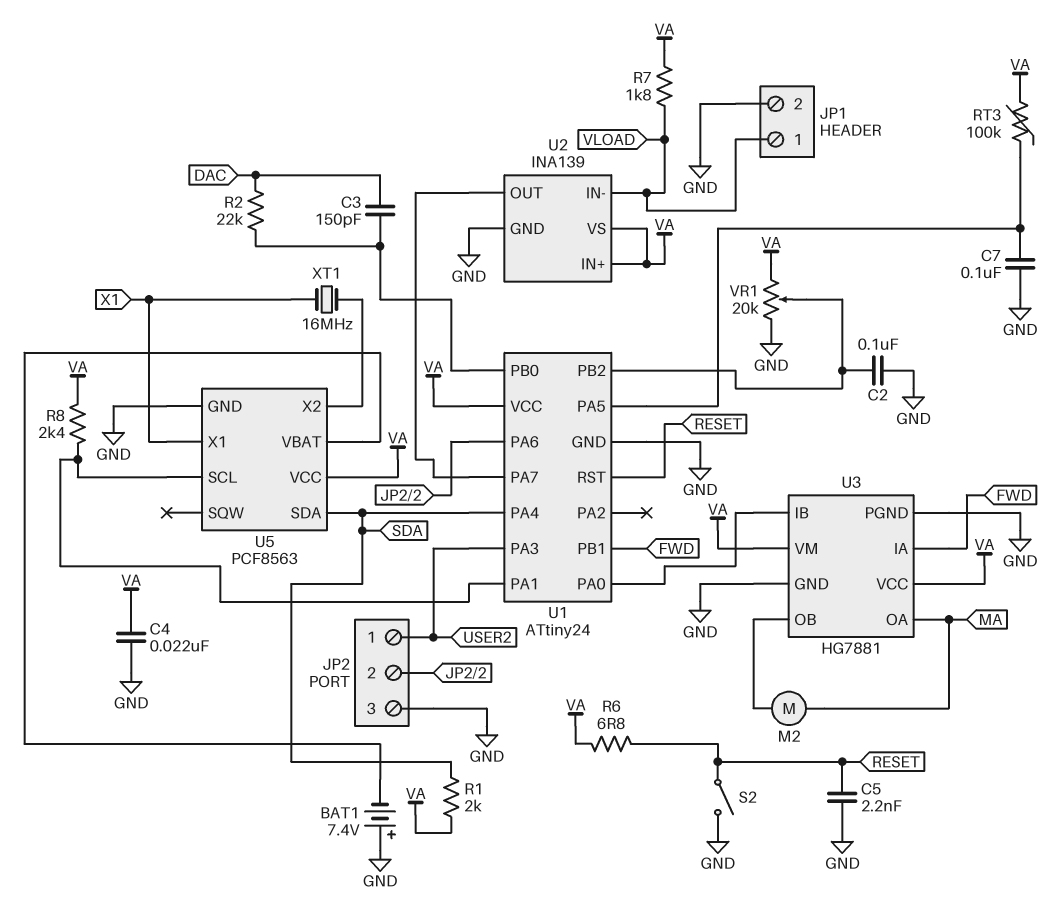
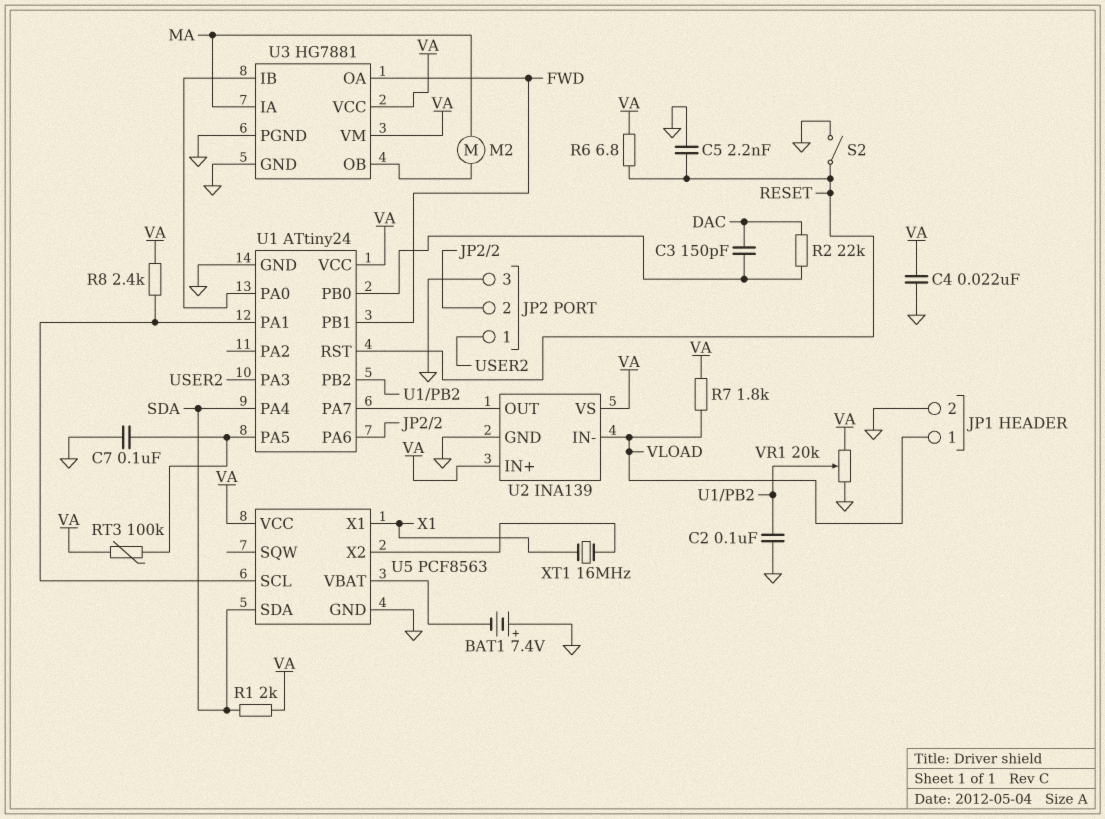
U3 pin IA: FWD -> MA
U3 pin OA: MA -> FWD

